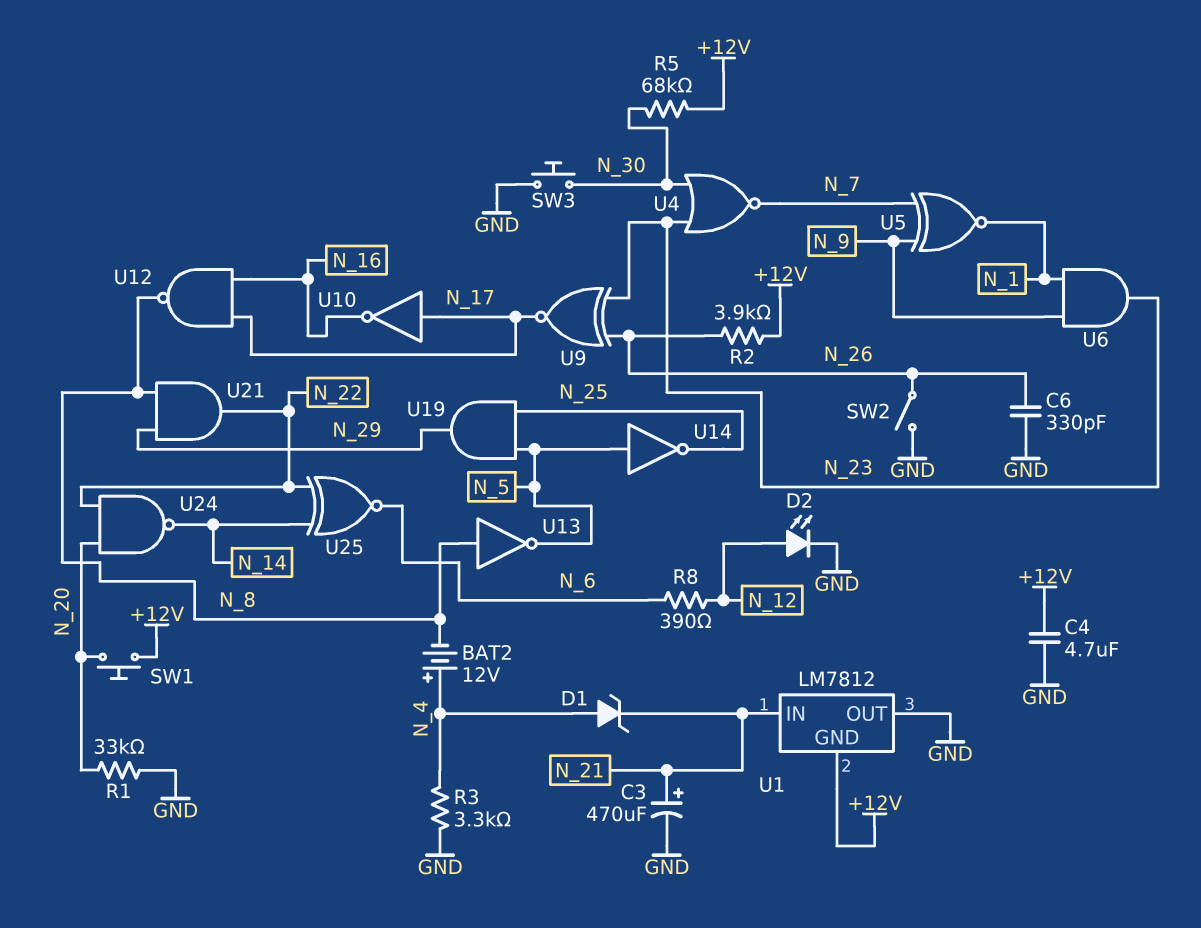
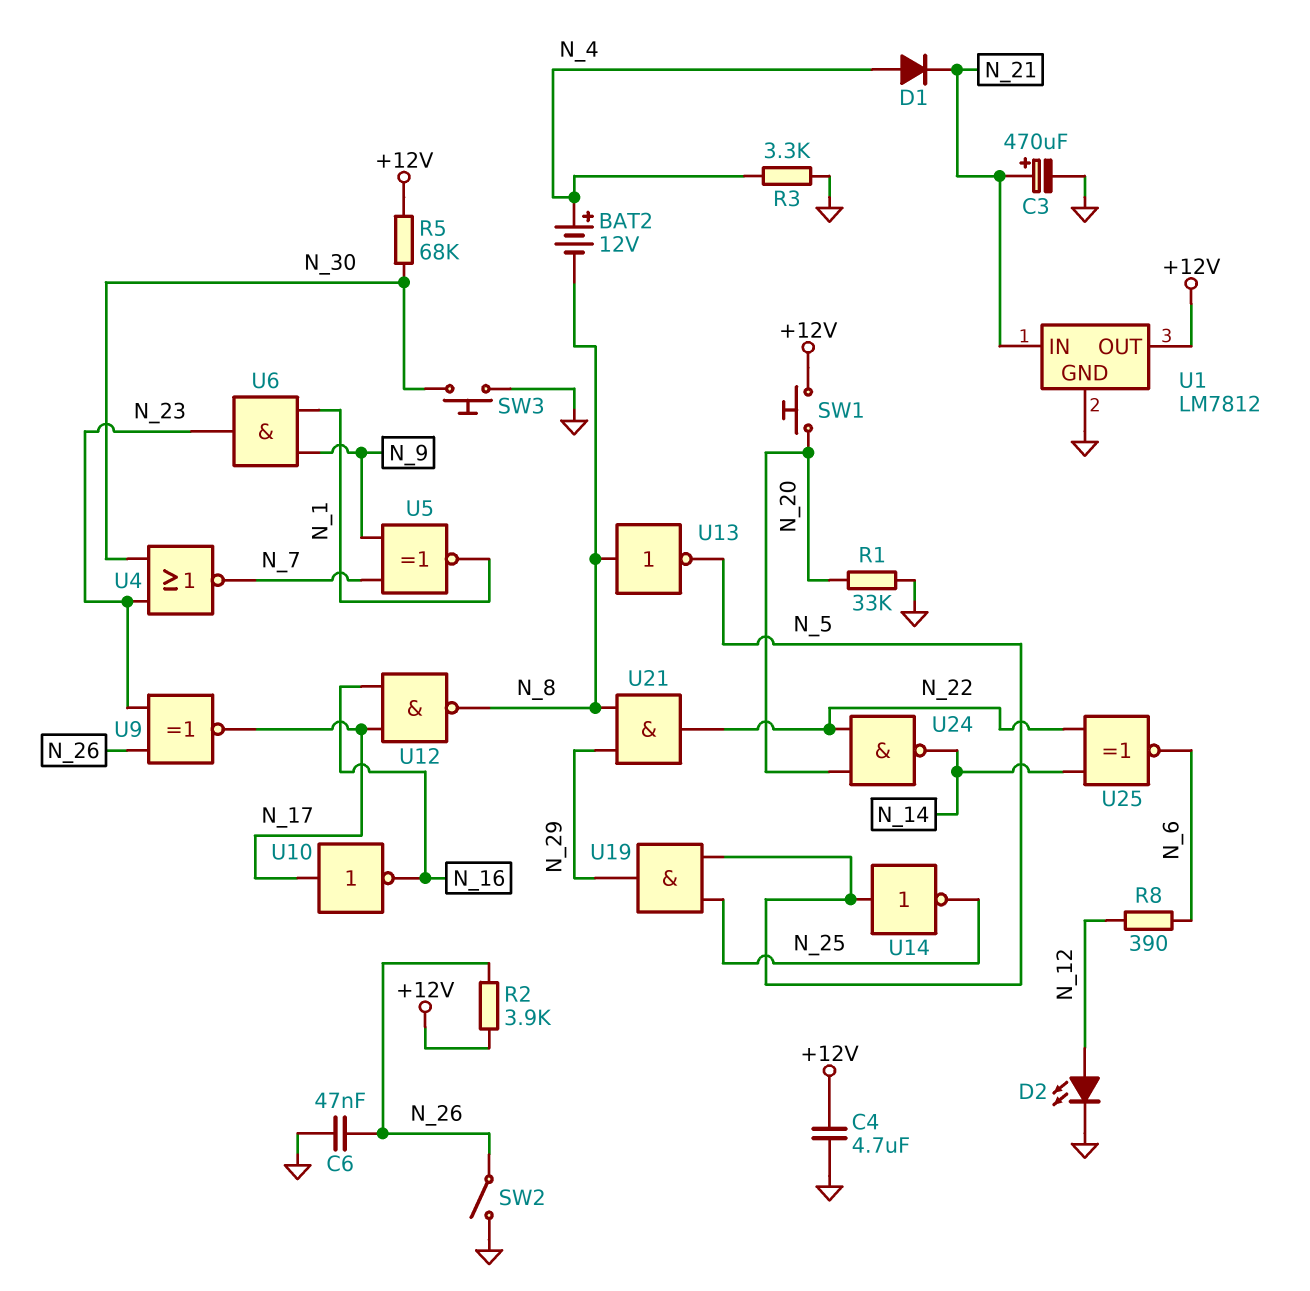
C6: 330pF (GND, N_26) -> 47nF (GND, N_26)
D1: zener (A N_4, K N_21) -> diode (A N_4, K N_21)
U1 pin GND: +12V -> GND
U1 pin OUT: GND -> +12V

